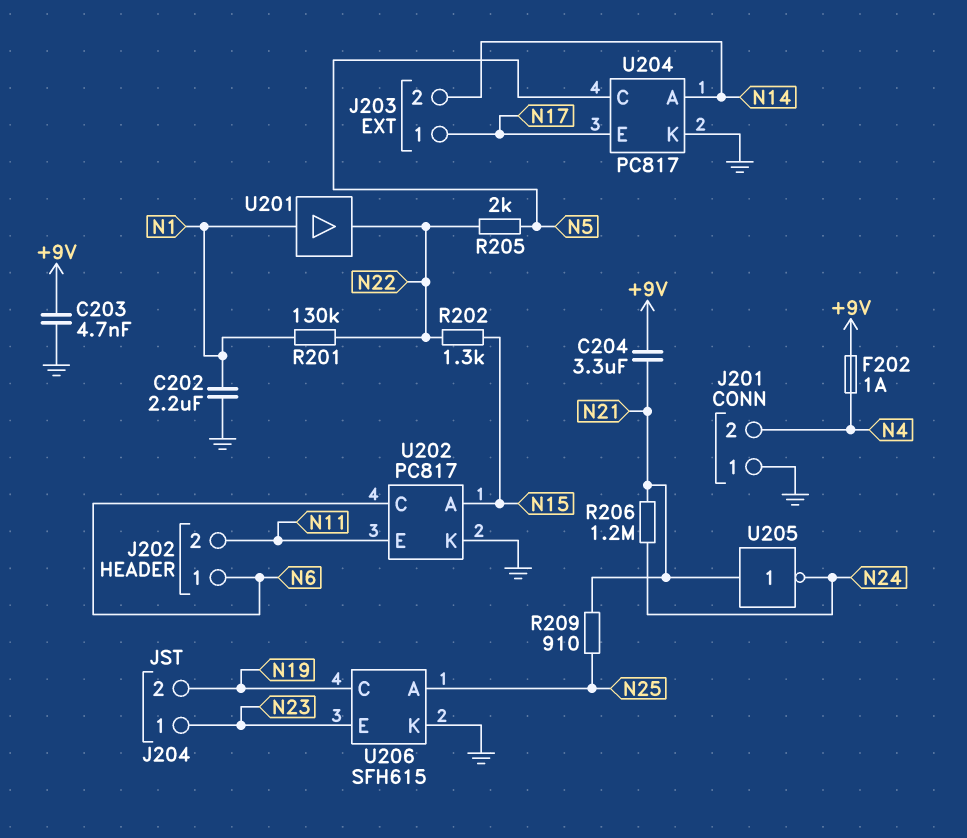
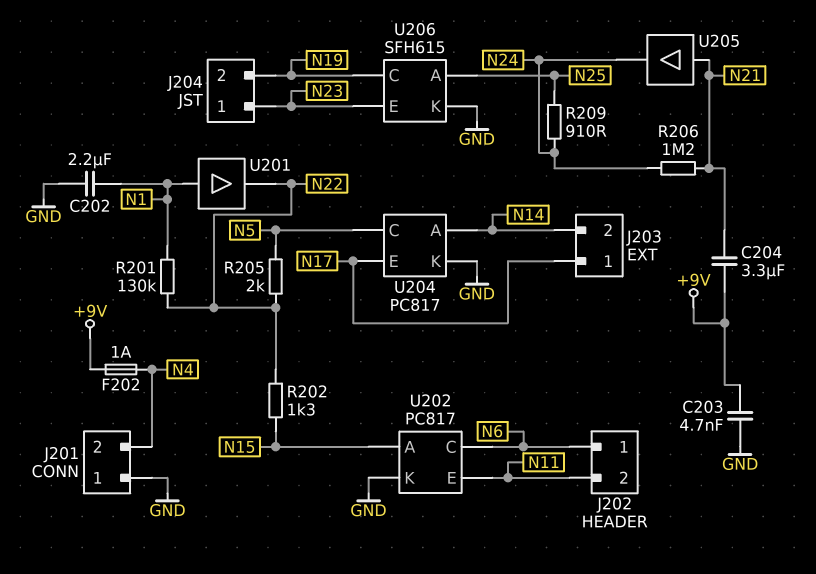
R209: 910 (N21, N25) -> 910 (N24, N25)
U205: NOT (in N21, out N24) -> buffer (in N21, out N24)

